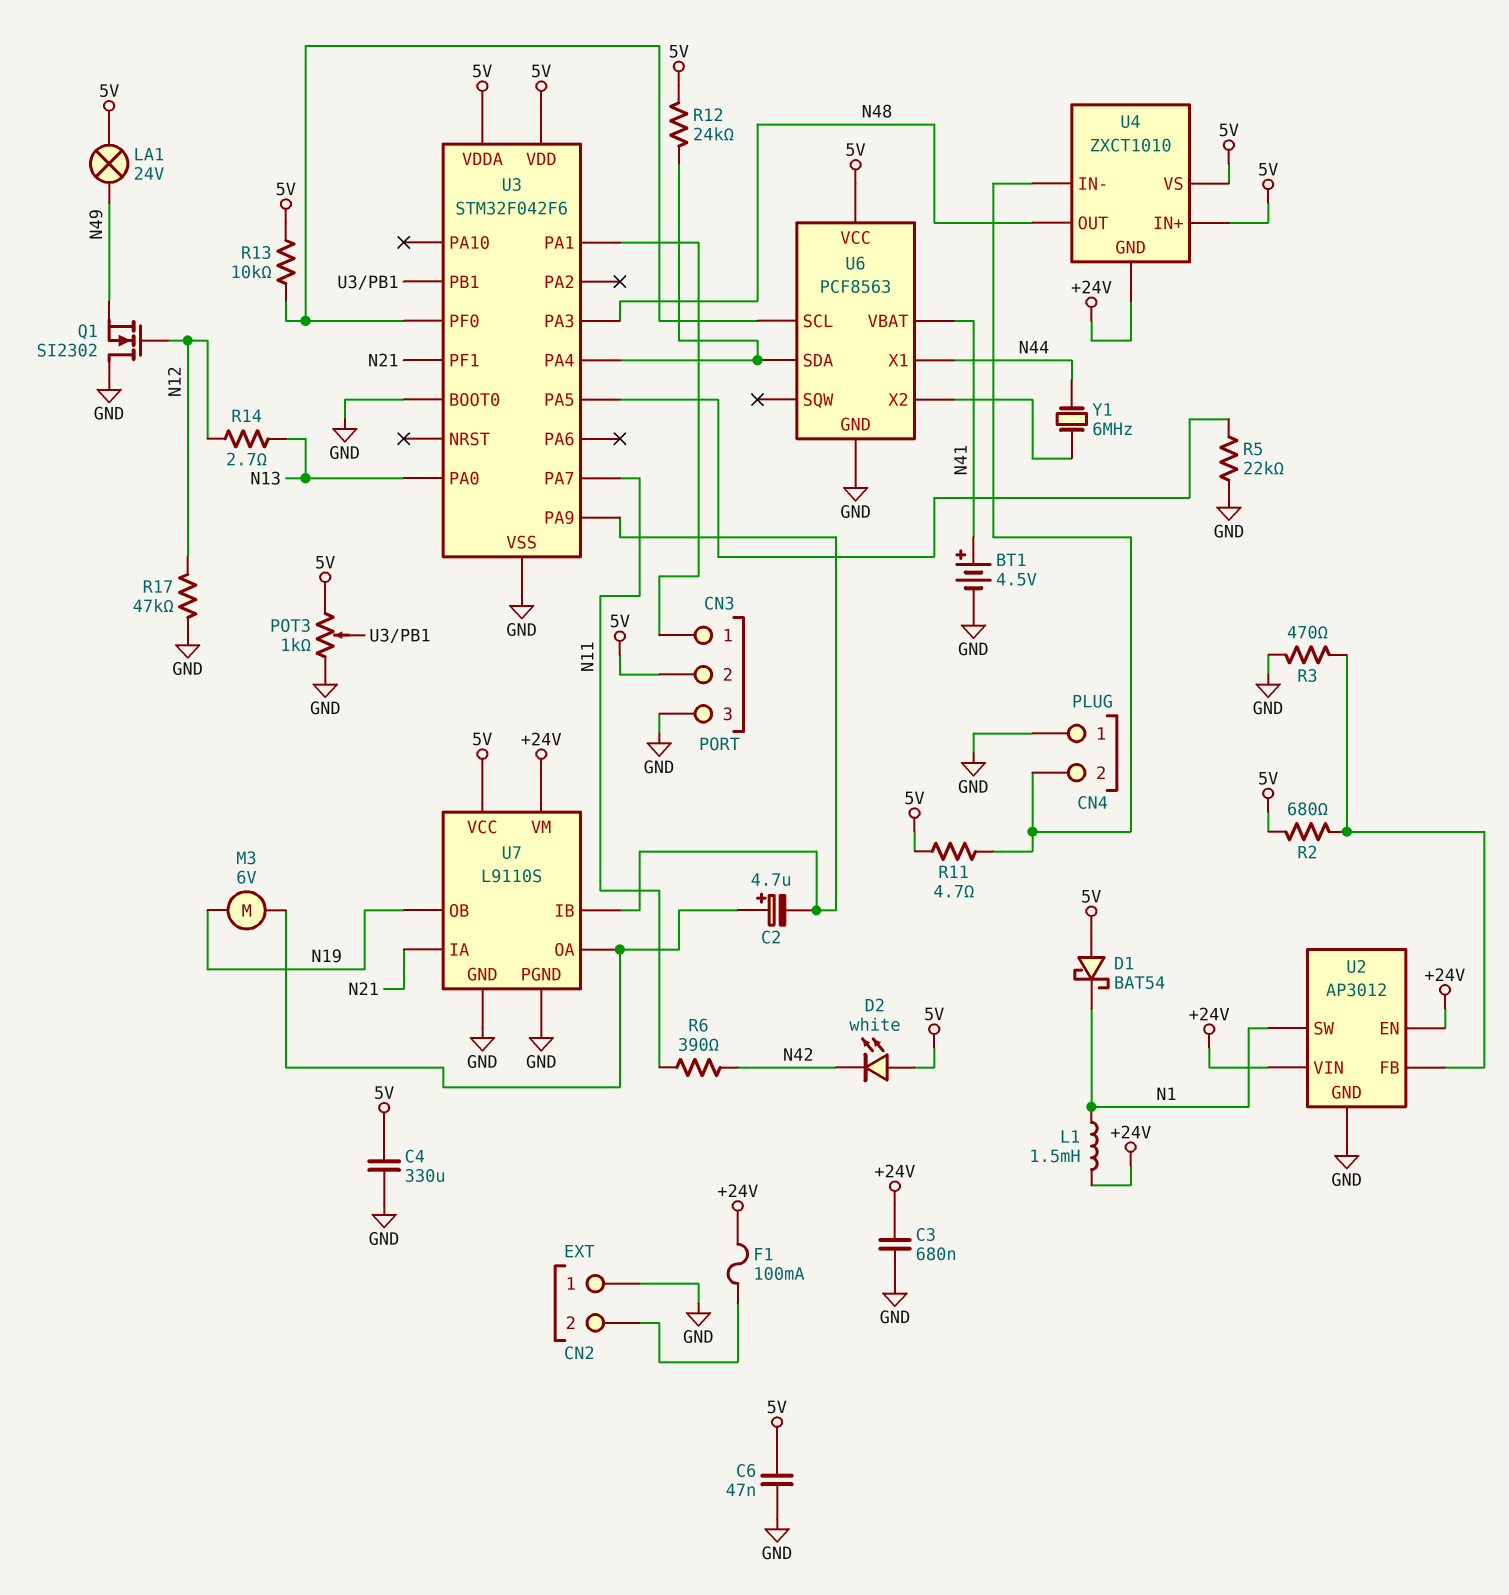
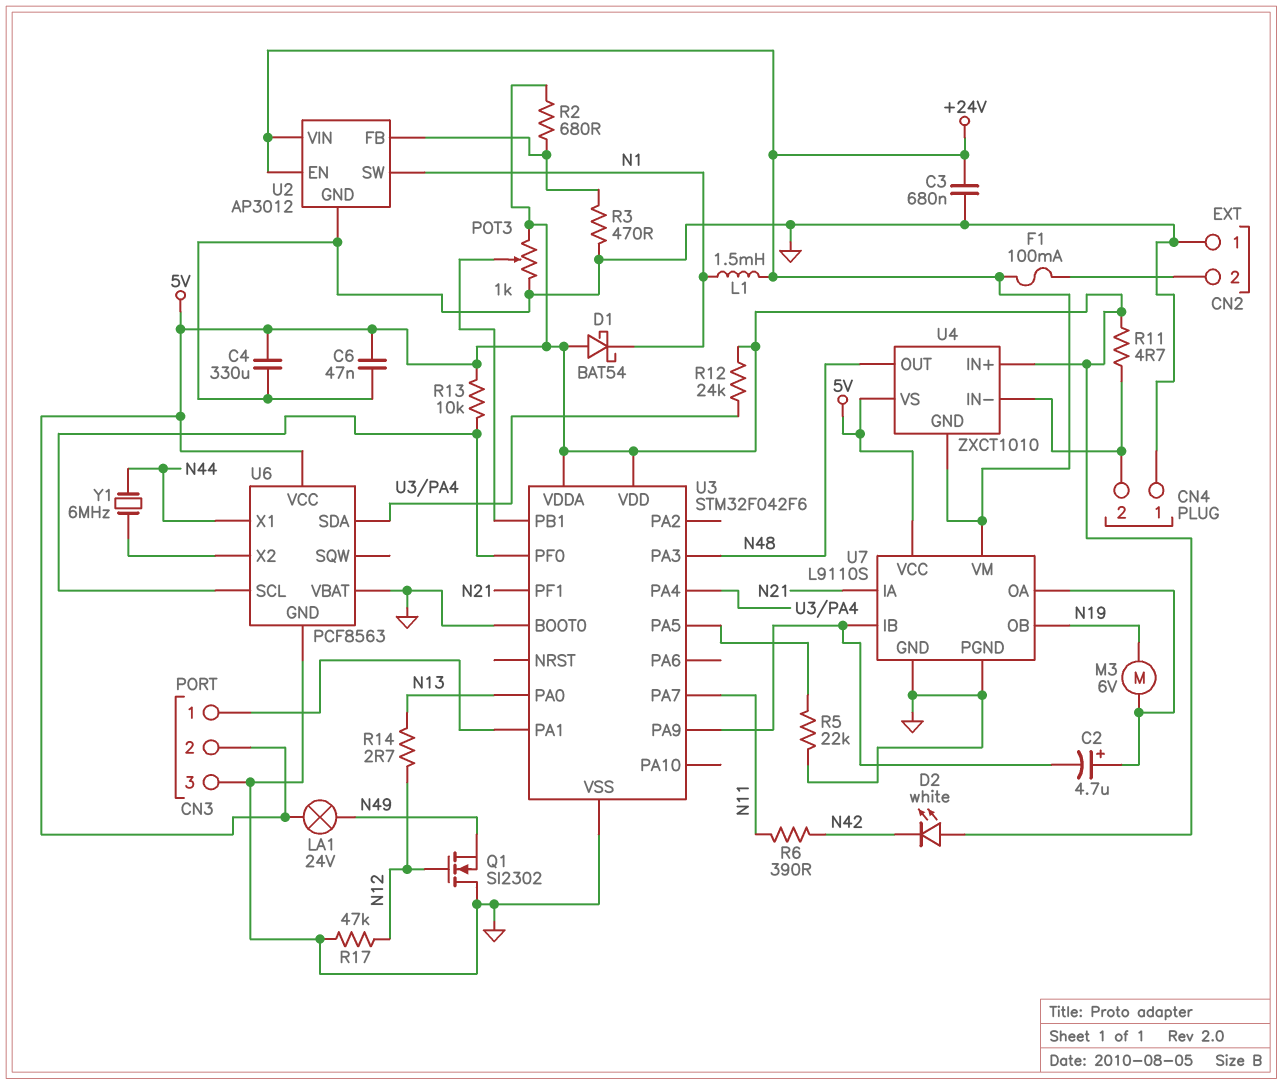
BT1: 4.5V (plus N41, minus GND) -> none
U6 pin VBAT: N41 -> GND

